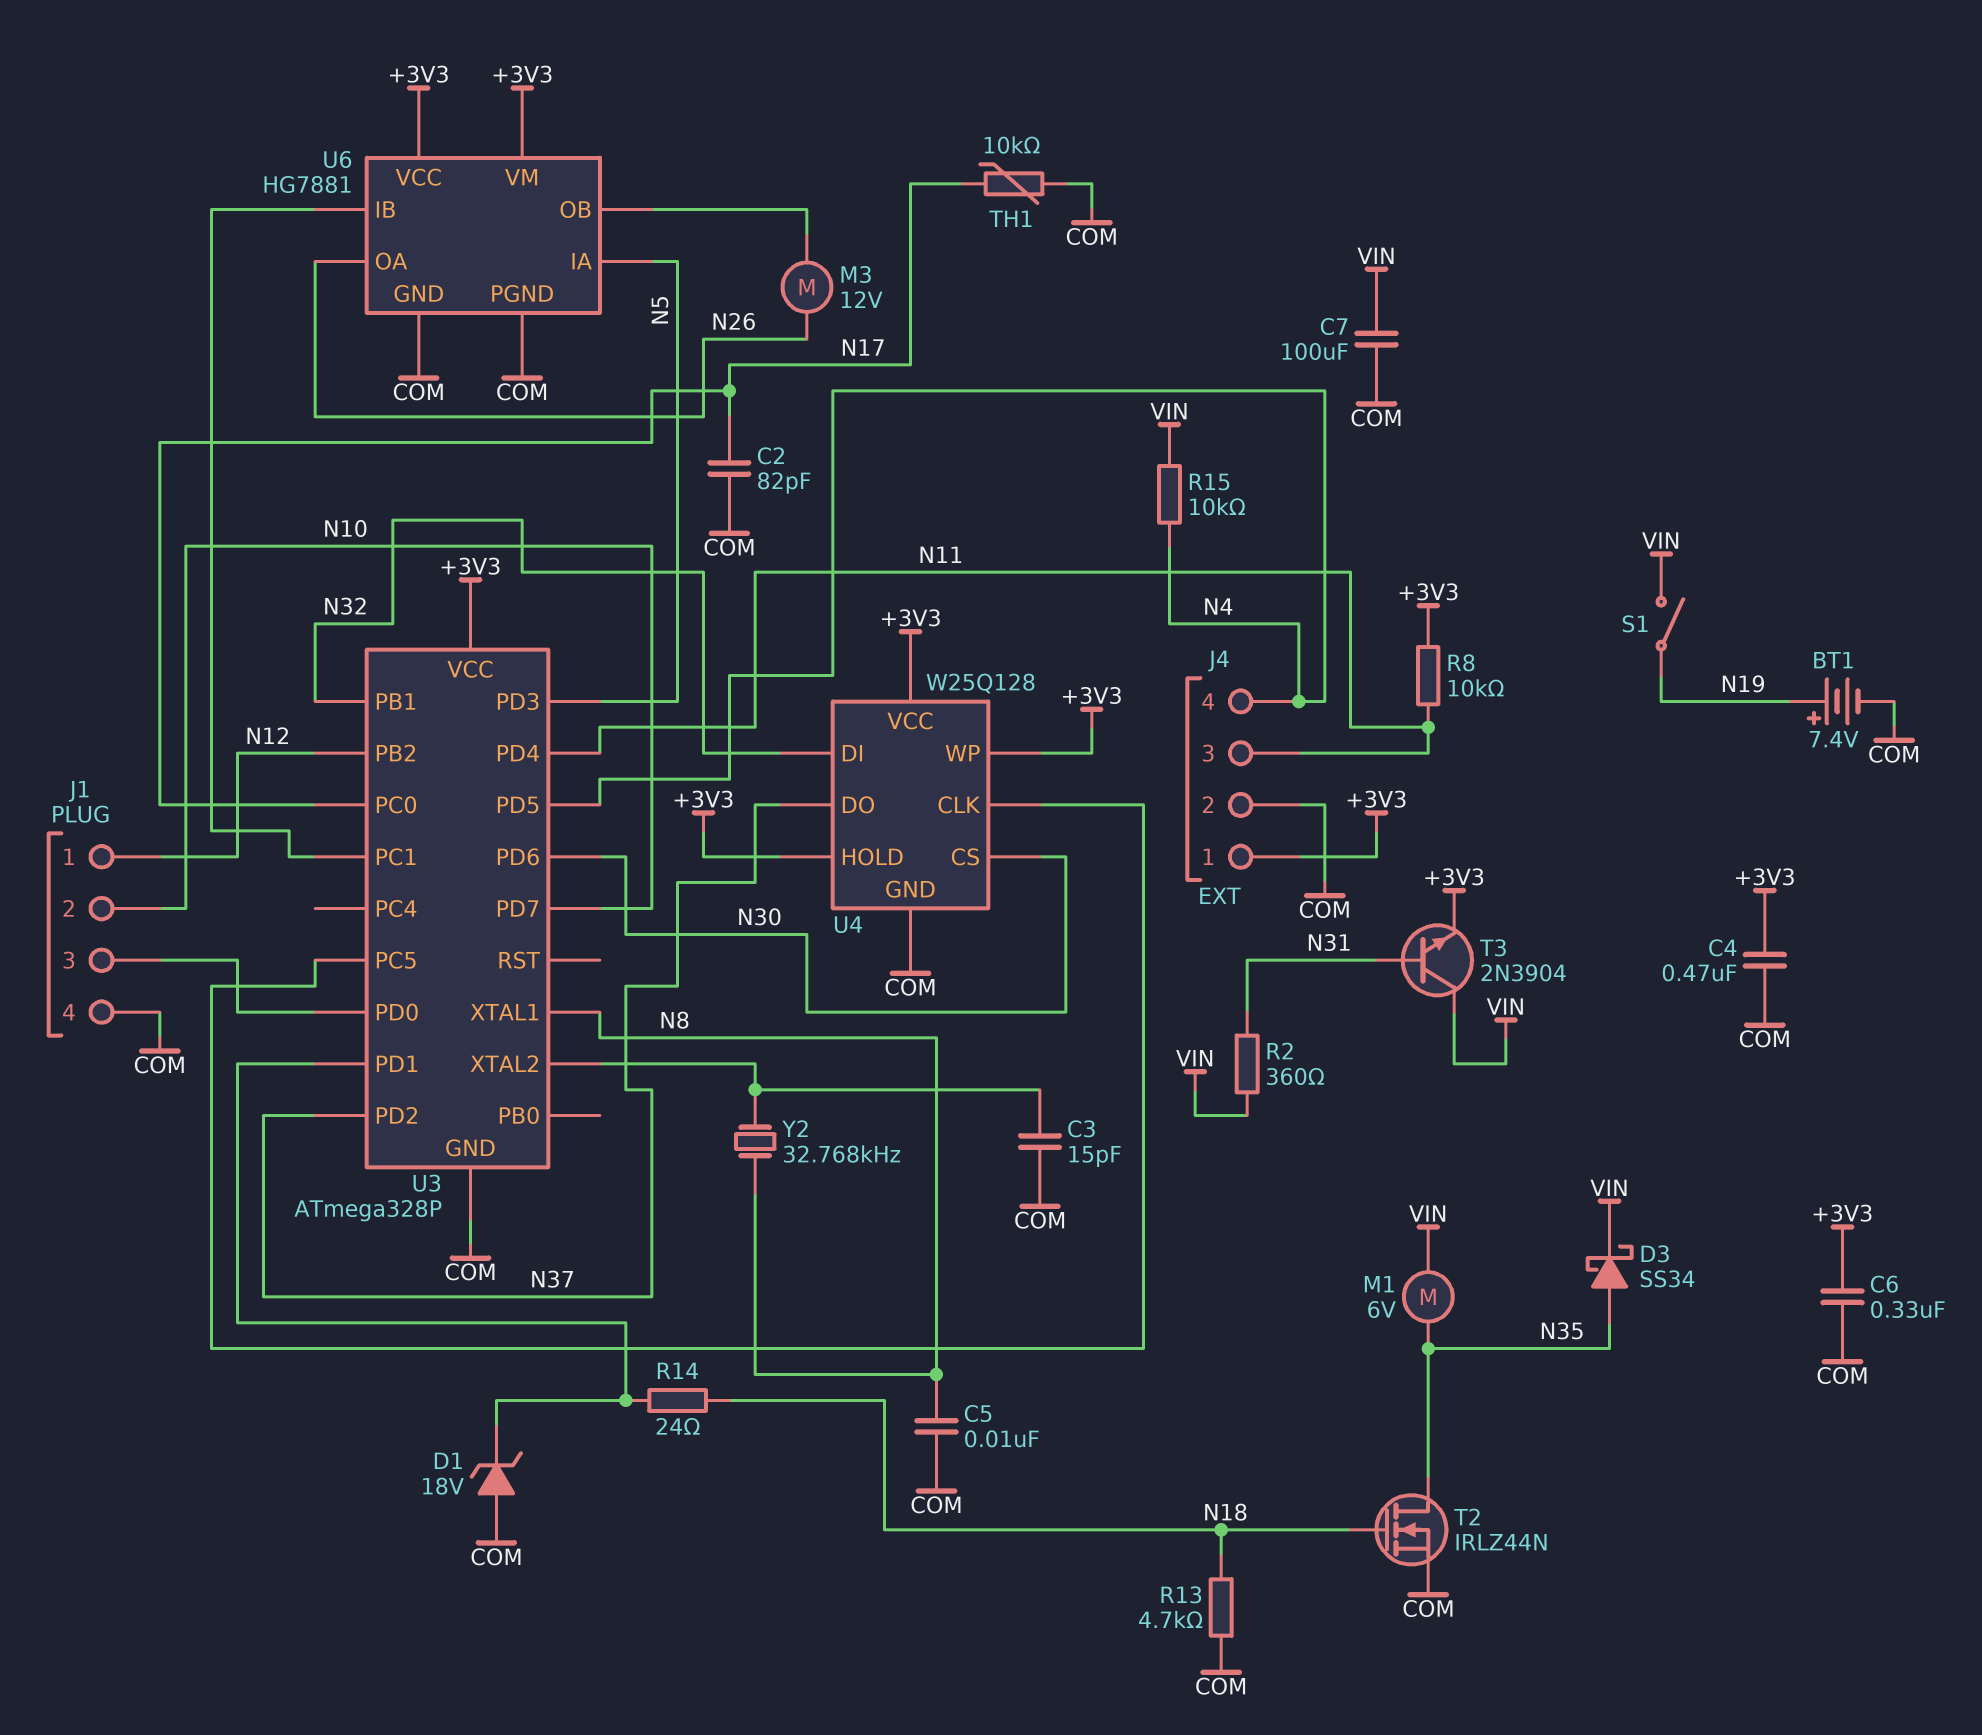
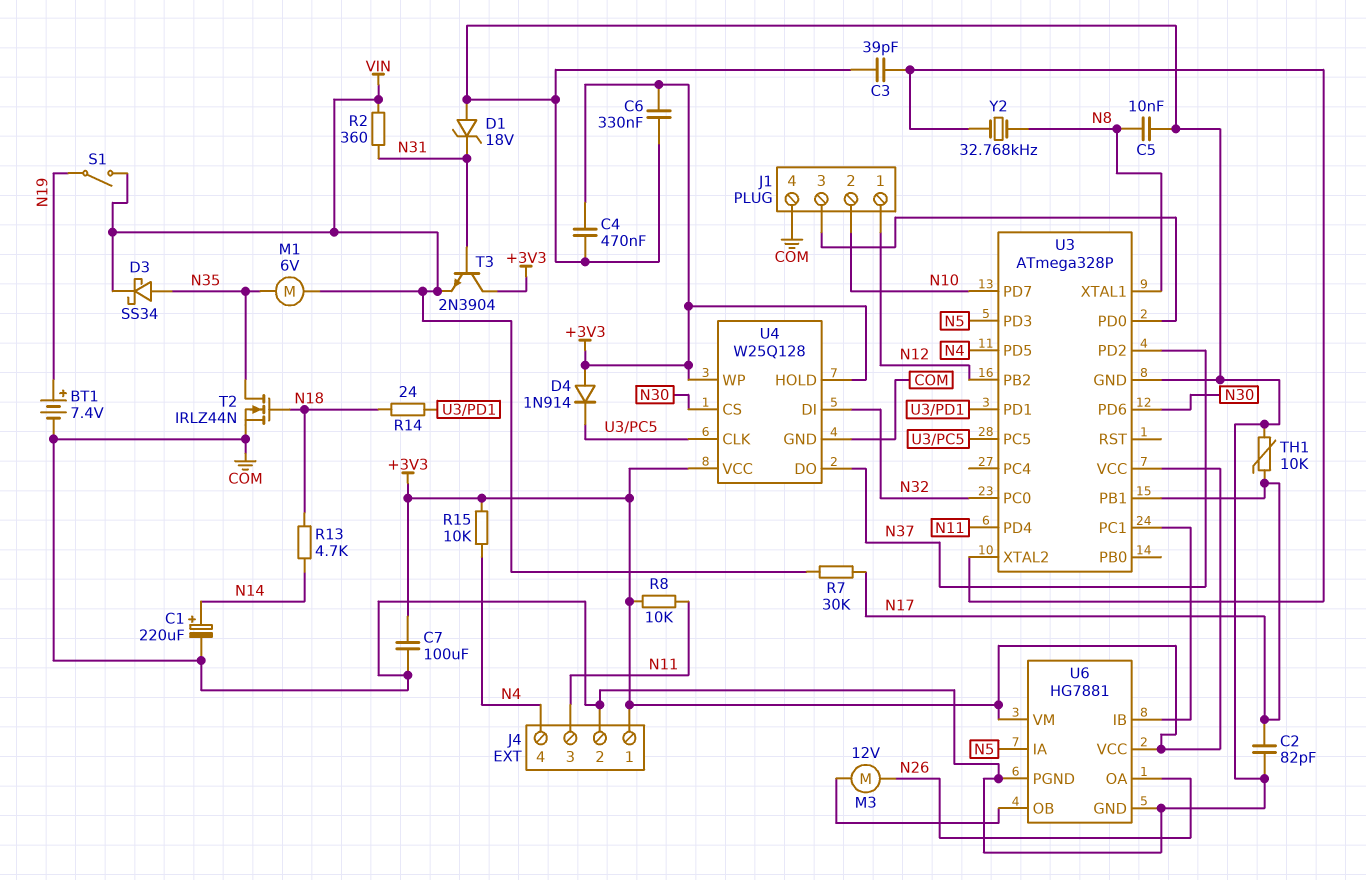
C1: none -> 220uF (plus N14, minus COM)
C3: 15pF (COM, U3/XTAL2) -> 39pF (COM, U3/XTAL2)
C7: 100uF (COM, VIN) -> 100uF (+3V3, COM)
D1: zener 18V (A COM, K U3/PD1) -> zener 18V (A COM, K N31)
D4: none -> diode 1N914 (A +3V3, K U3/PC5)
R7: none -> 30k (N17, VIN)
R13: 4.7k (COM, N18) -> 4.7k (N14, N18)
R15: 10k (N4, VIN) -> 10k (+3V3, N4)
T3: NPN 2N3904 (B N31, C VIN, E +3V3) -> NPN 2N3904 (B N31, C +3V3, E VIN)
U3 pin PB1: N32 -> N17
U3 pin PC0: N17 -> N32

